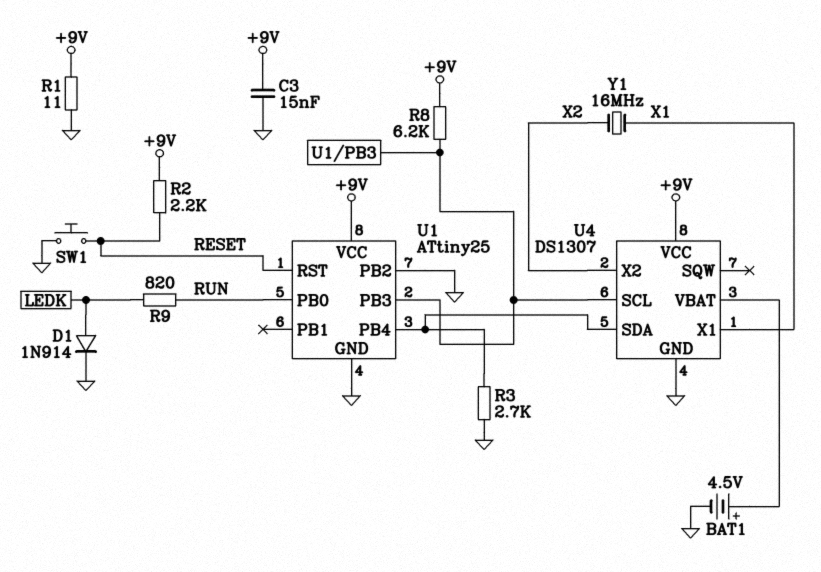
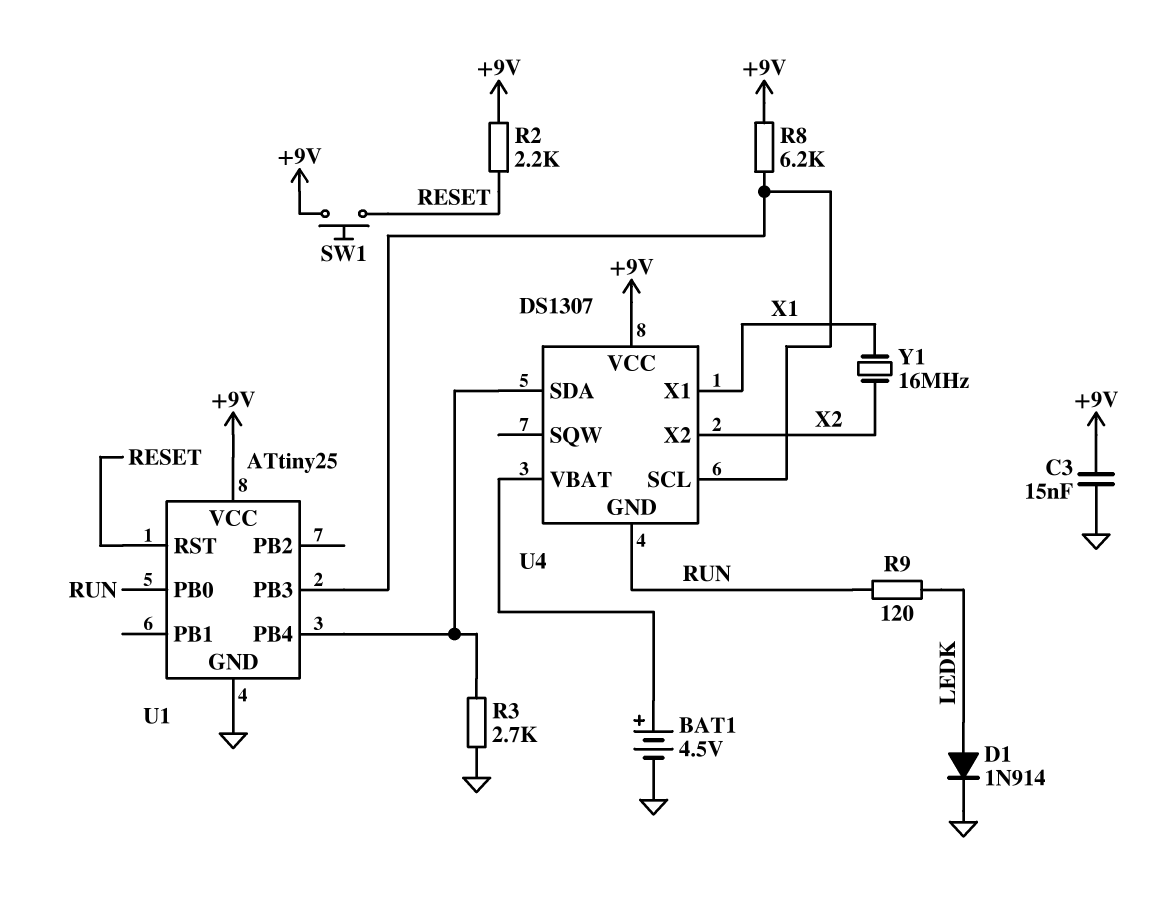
R1: 11 (+9V, GND) -> none
R9: 820 (LEDK, RUN) -> 120 (LEDK, RUN)
SW1: button (GND, RESET) -> button (+9V, RESET)
U1 pin PB2: GND -> none
U4 pin GND: GND -> RUN

